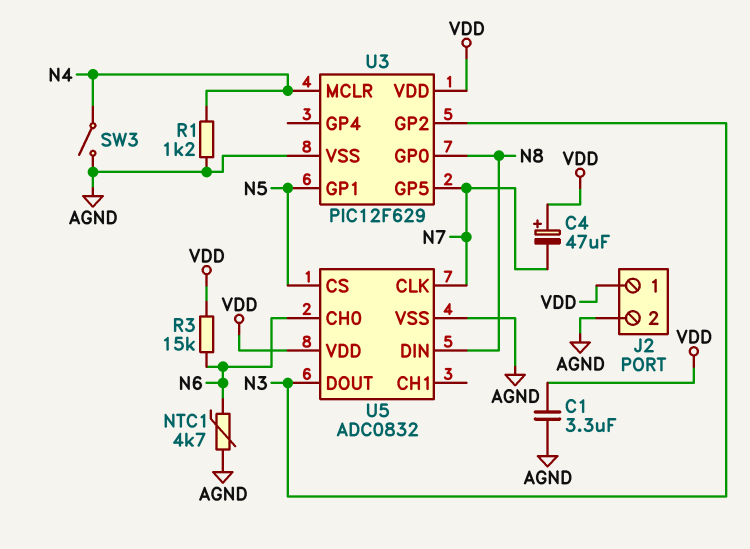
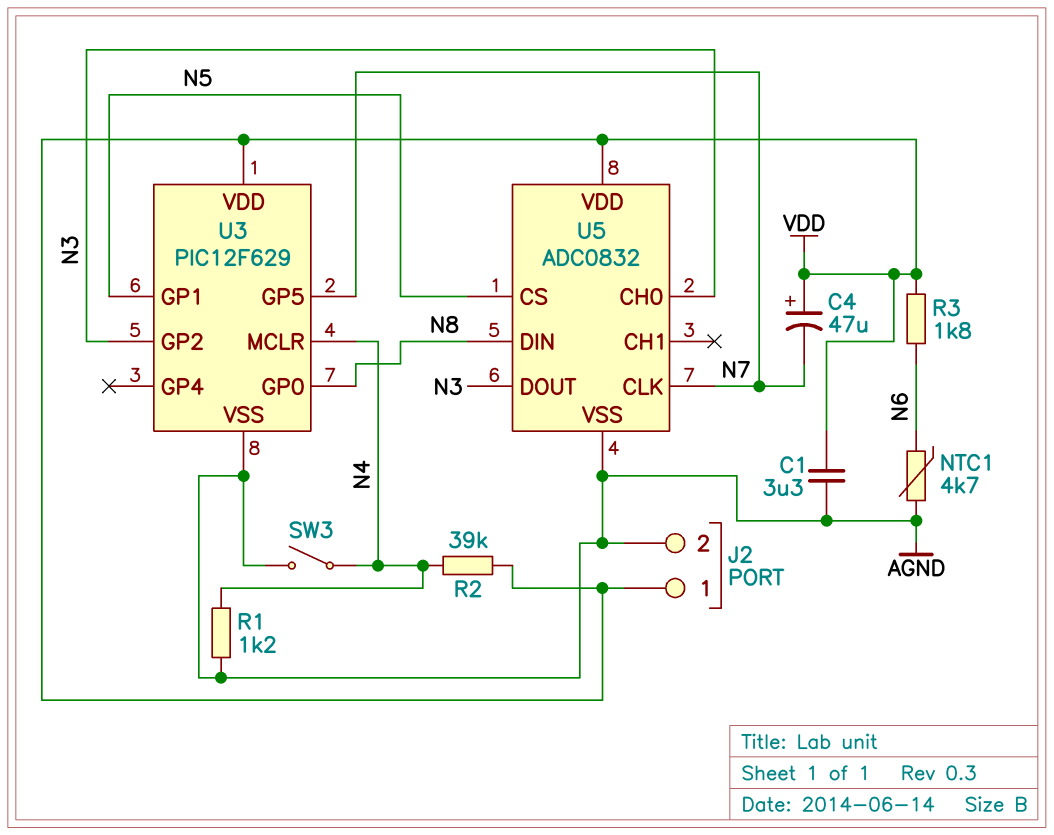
R2: none -> 39k (N4, VDD)
R3: 15k (N6, VDD) -> 1.8k (N6, VDD)
U5 pin CH0: N6 -> N3

